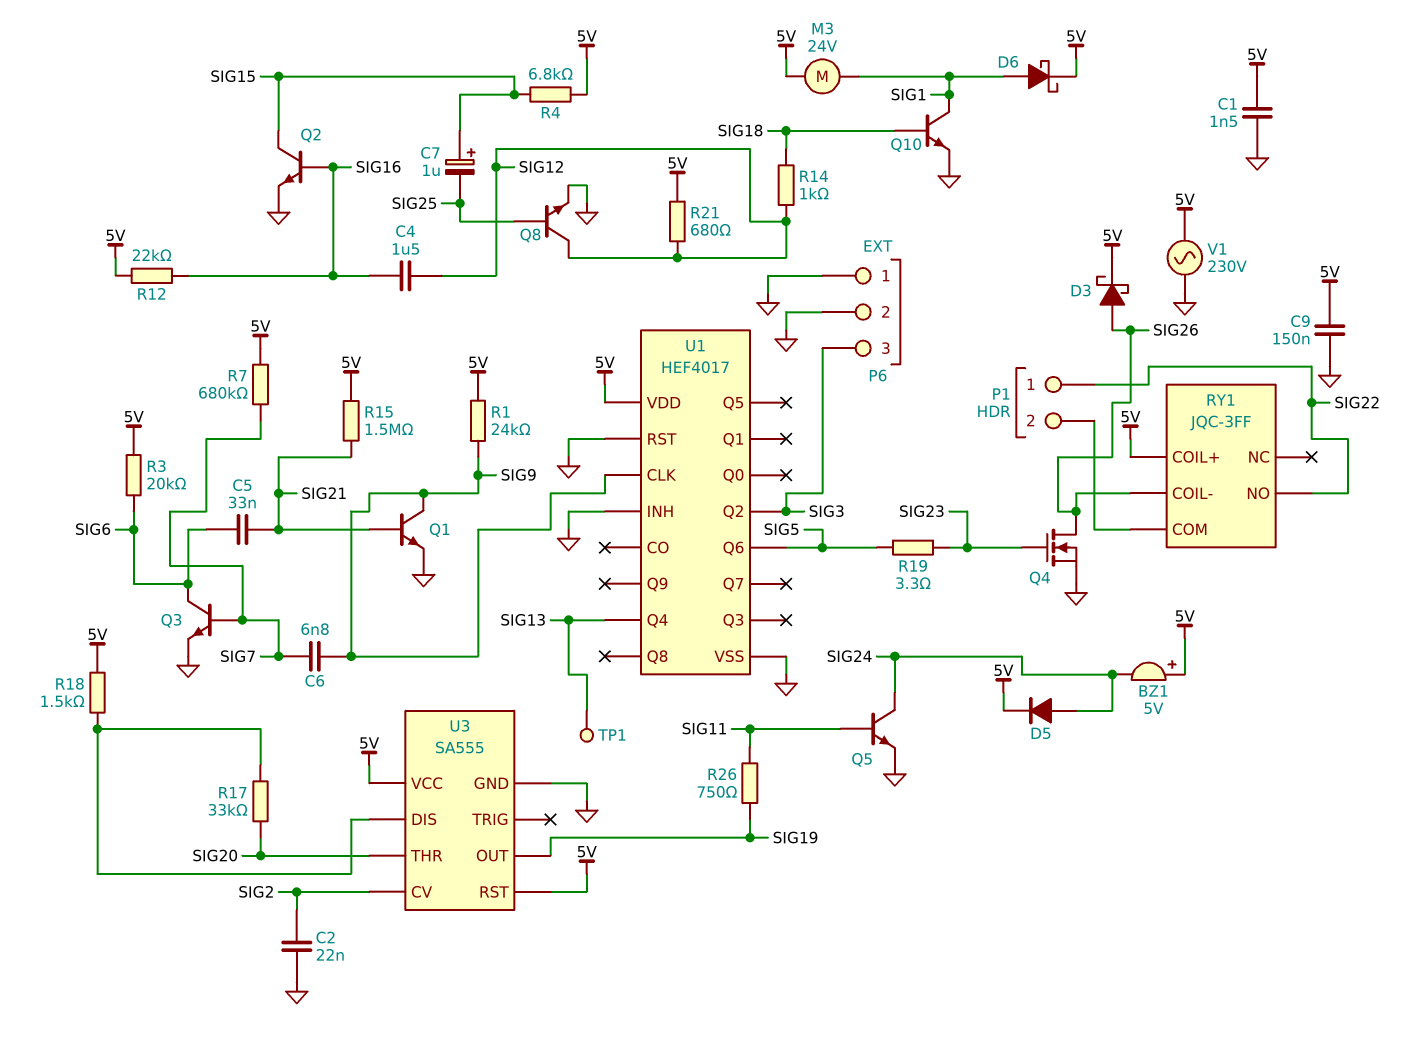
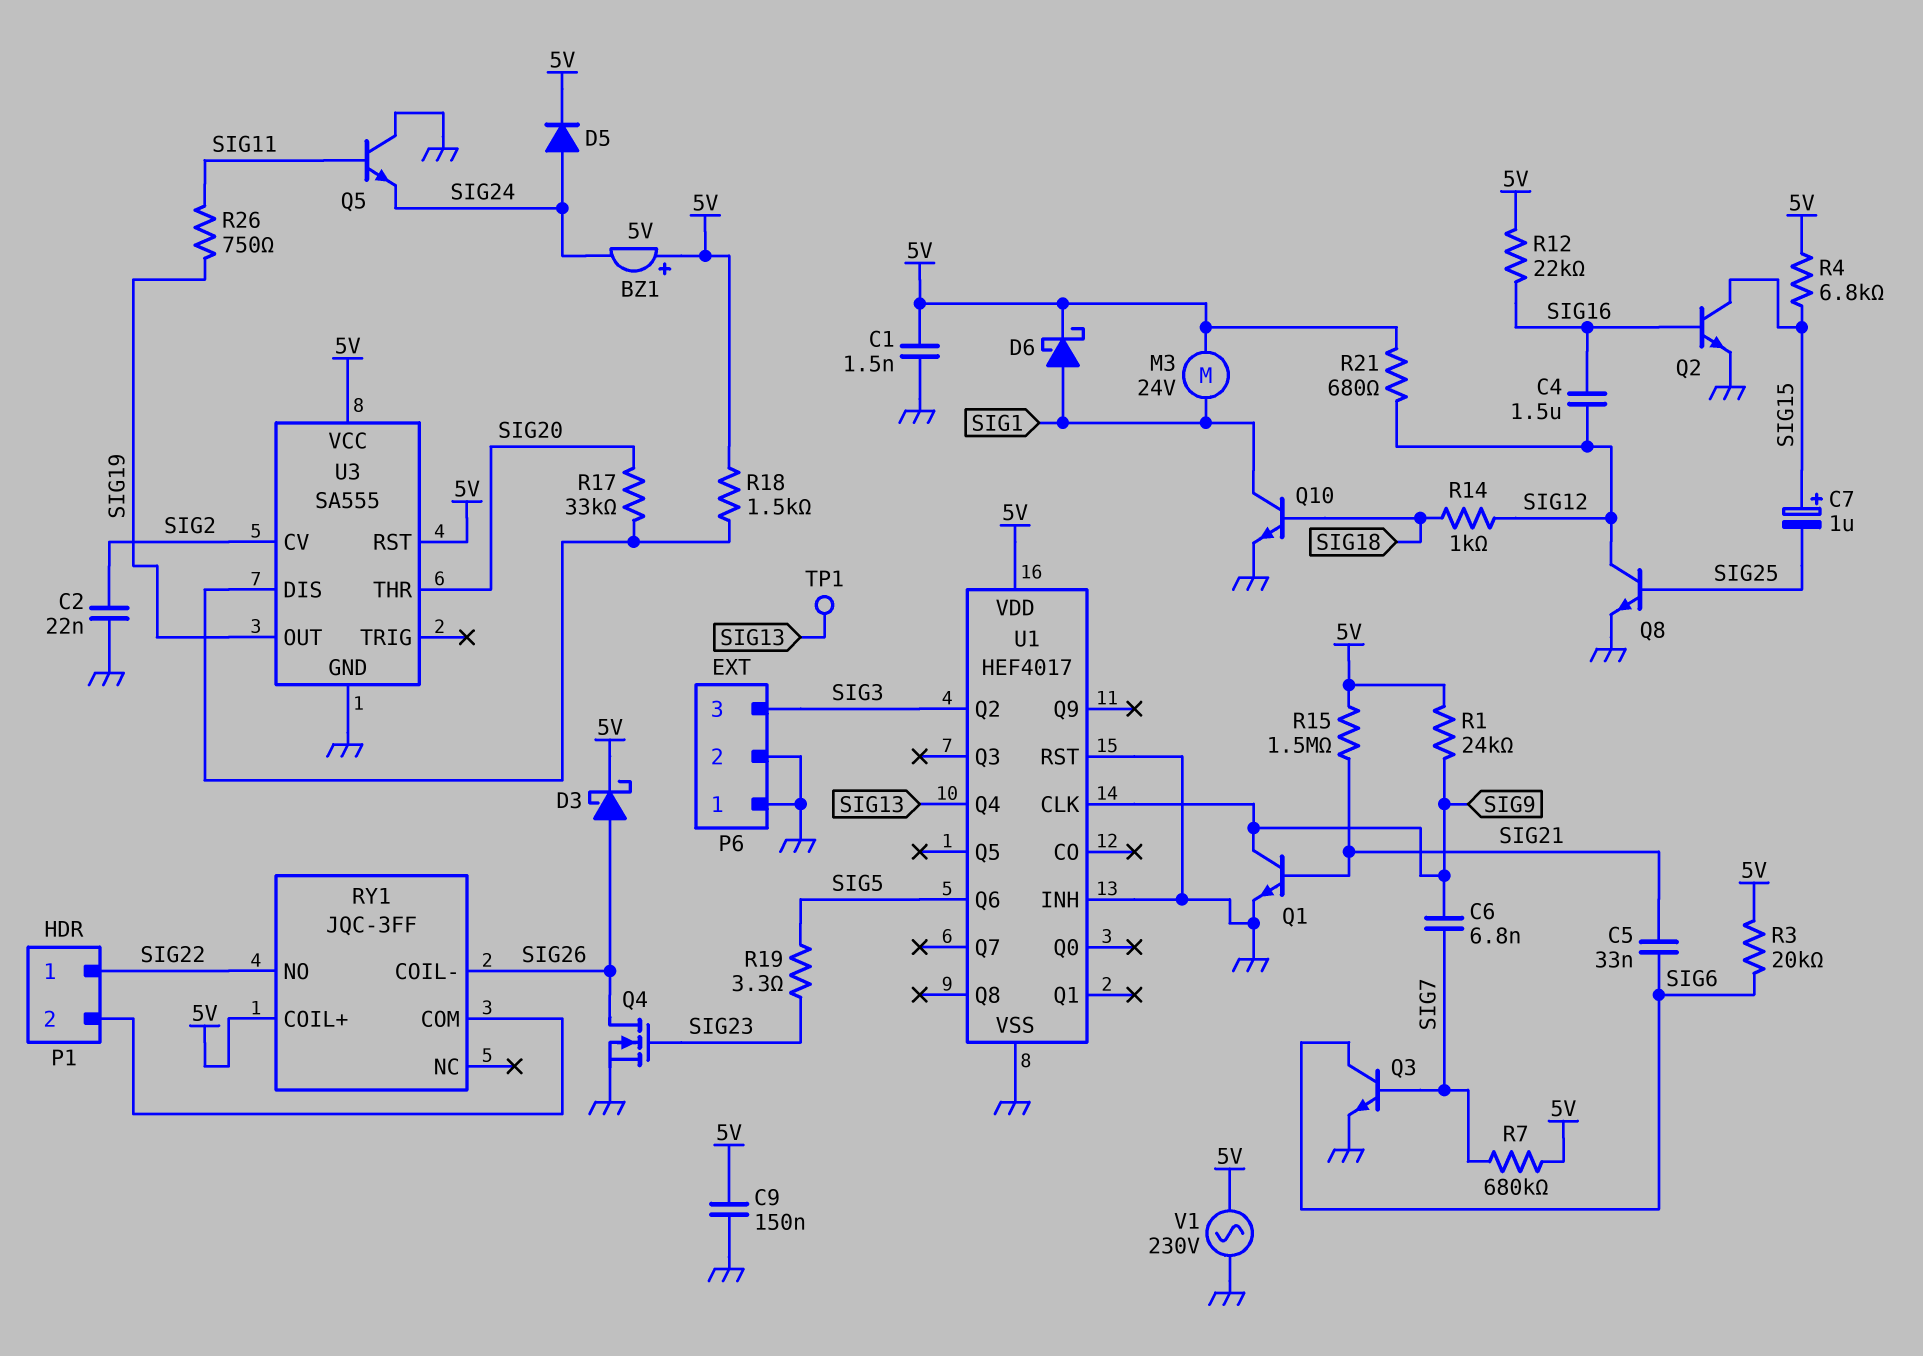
Q5: NPN (B SIG11, C SIG24, E GND) -> NPN (B SIG11, C GND, E SIG24)

